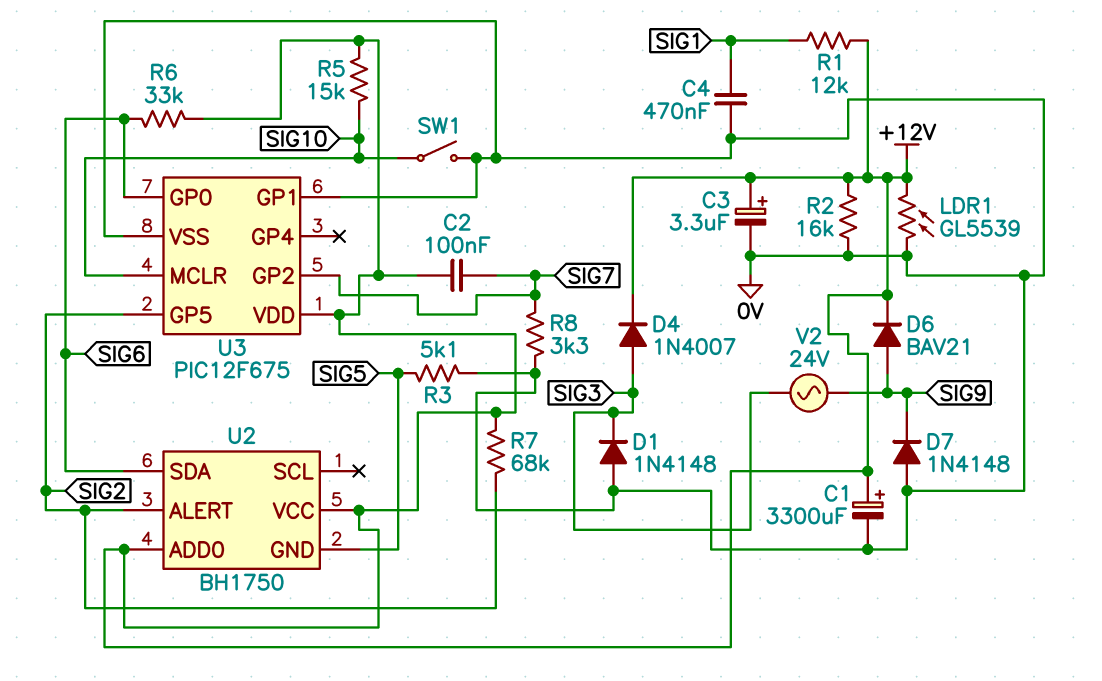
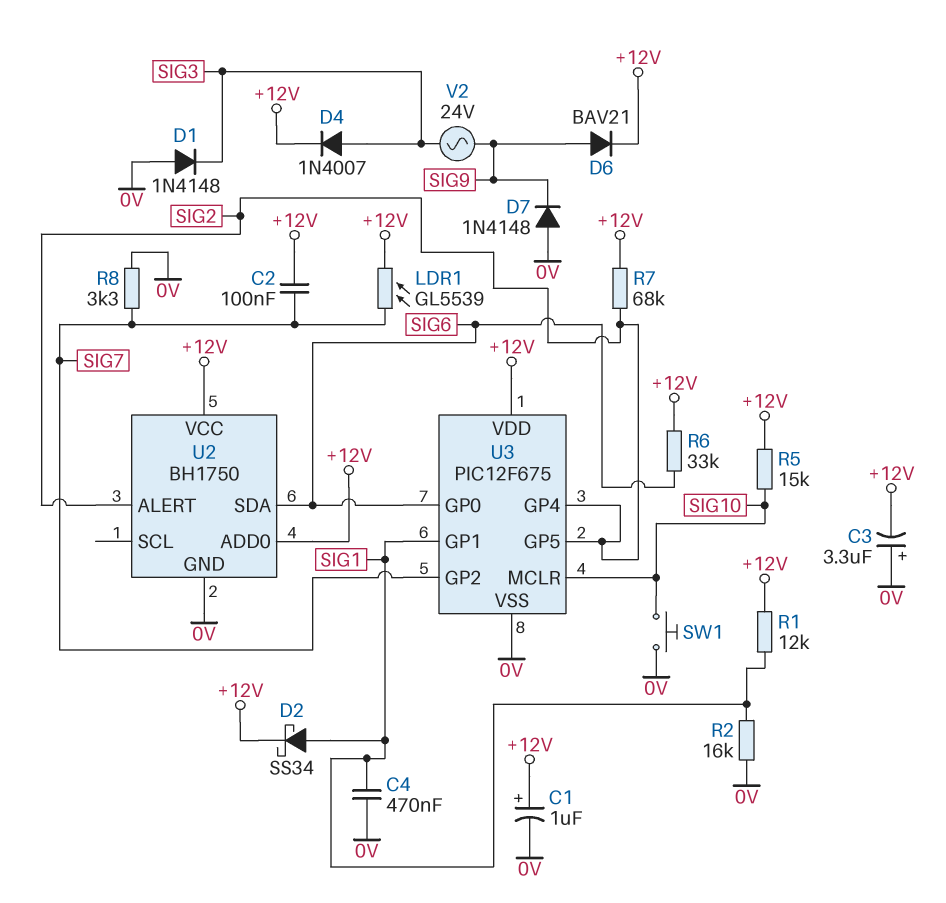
C1: 3300uF (plus +12V, minus 0V) -> 1uF (plus +12V, minus 0V)
C3: 3.3uF (plus +12V, minus 0V) -> 3.3uF (plus 0V, minus +12V)
D2: none -> schottky SS34 (A SIG1, K +12V)
LDR1: GL5539 (+12V, 0V) -> GL5539 (+12V, SIG7)
R2: 16k (+12V, 0V) -> 16k (0V, SIG1)
R3: 5.1k (0V, SIG5) -> none
SW1: switch (0V, SIG10) -> button (0V, SIG10)
U2 pin GND: SIG5 -> 0V
U3 pin GP1: 0V -> SIG1
U3 pin GP4: none -> SIG2

